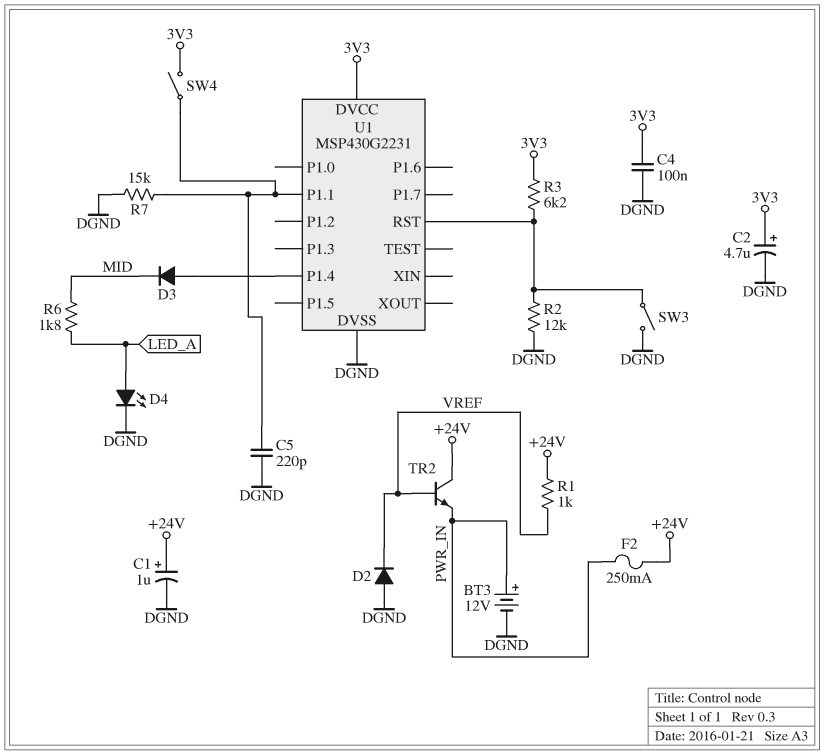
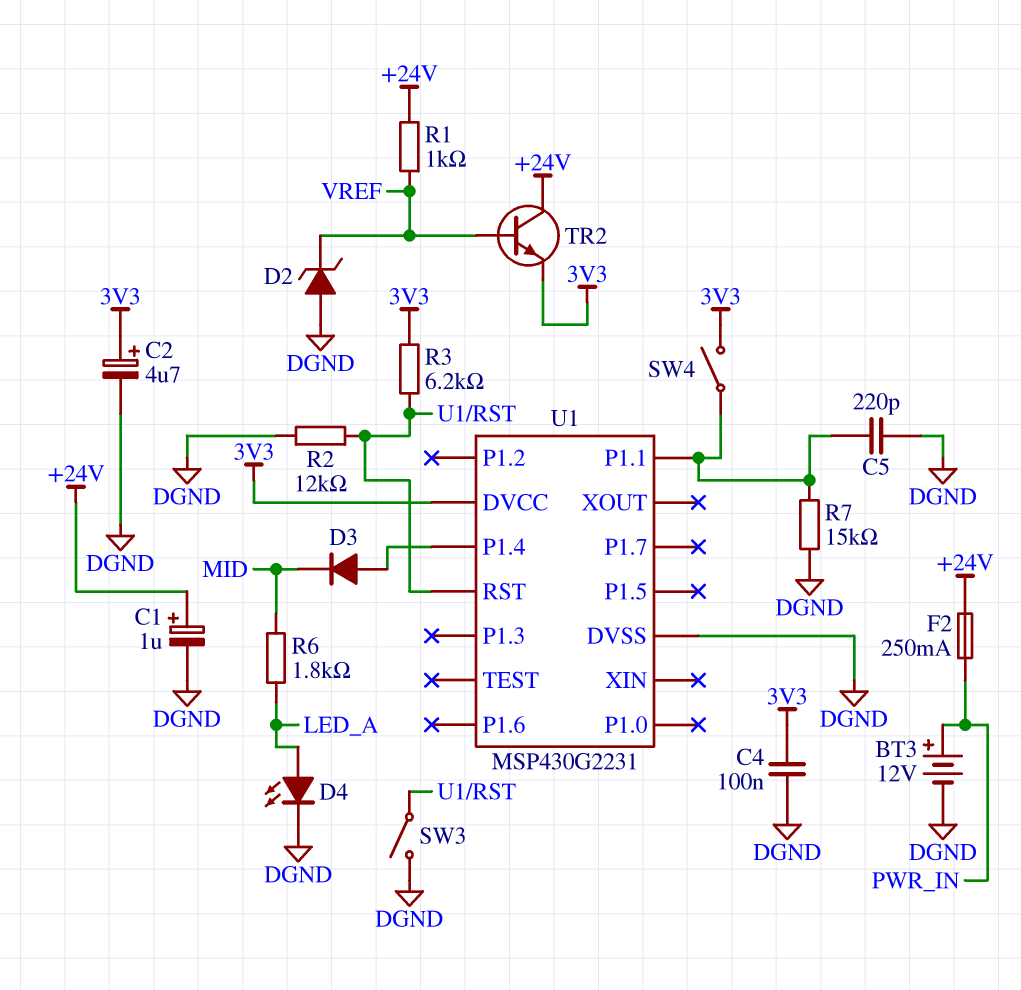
D2: diode (A DGND, K VREF) -> zener (A DGND, K VREF)
TR2: NPN (B VREF, C +24V, E PWR_IN) -> NPN (B VREF, C +24V, E 3V3)

